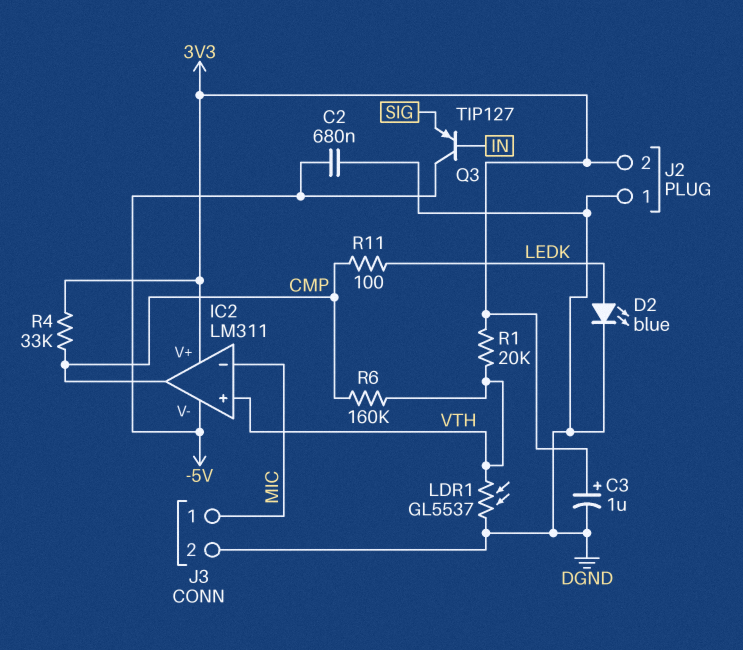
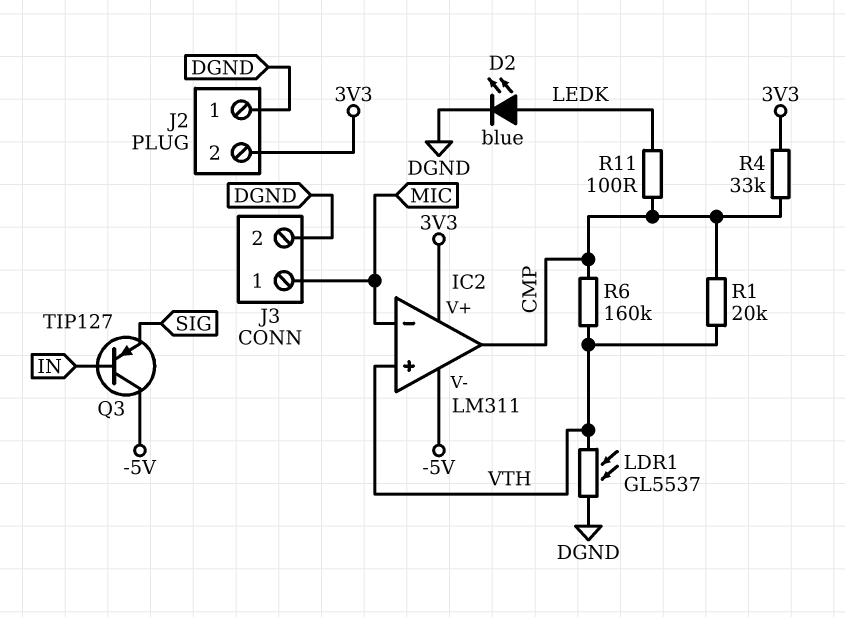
C2: 680nF (-5V, DGND) -> none
C3: 1uF (plus 3V3, minus DGND) -> none
R1: 20k (3V3, VTH) -> 20k (CMP, VTH)

